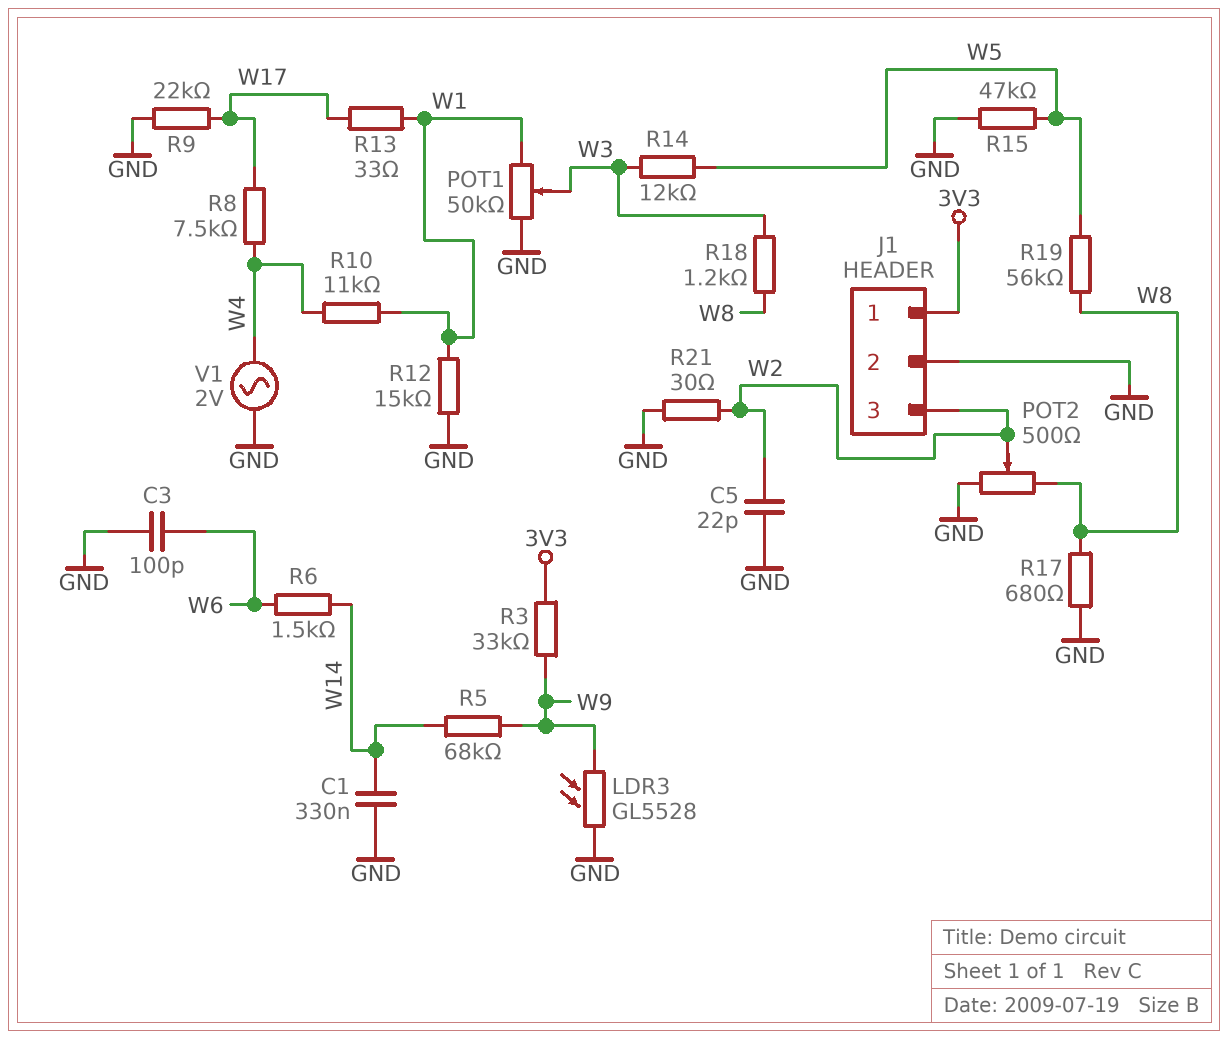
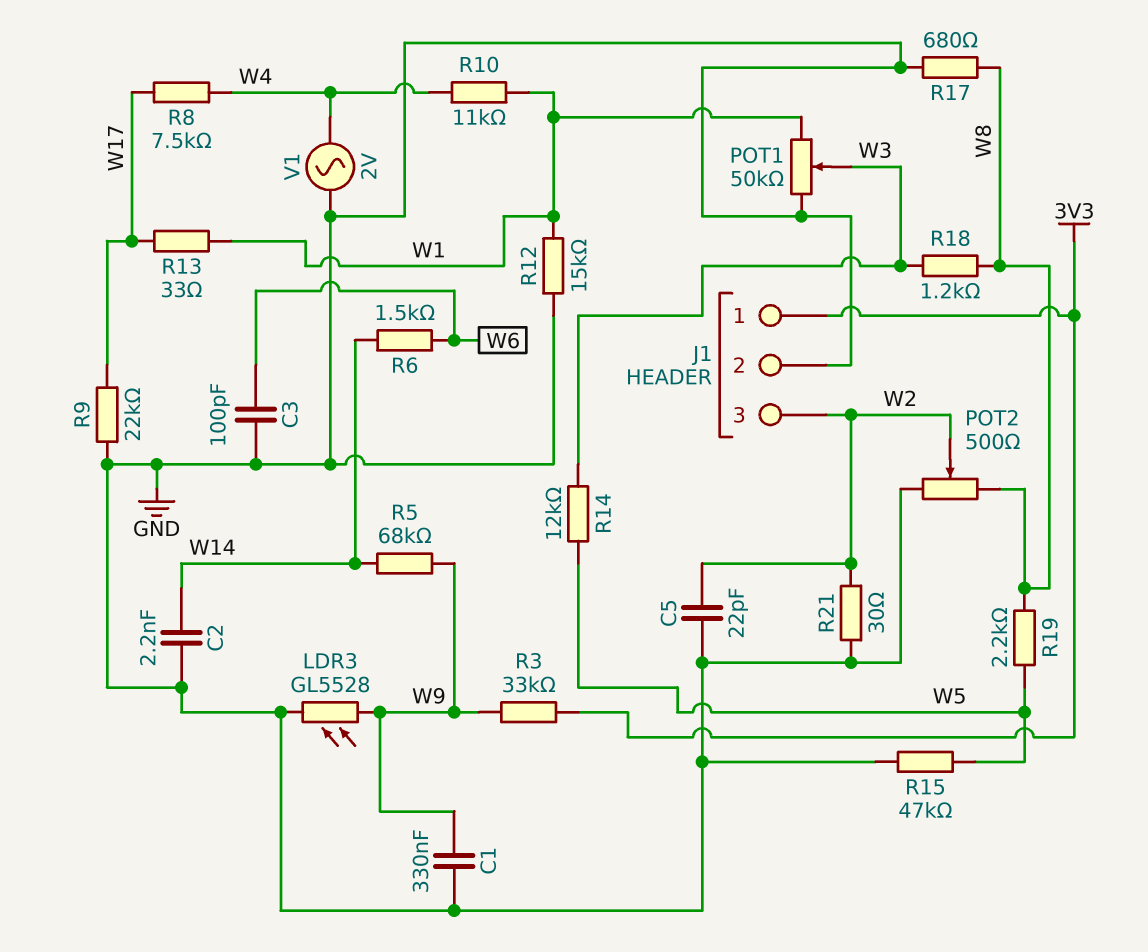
C1: 330nF (GND, W14) -> 330nF (GND, W9)
C2: none -> 2.2nF (GND, W14)
R19: 56k (W5, W8) -> 2.2k (W5, W8)

